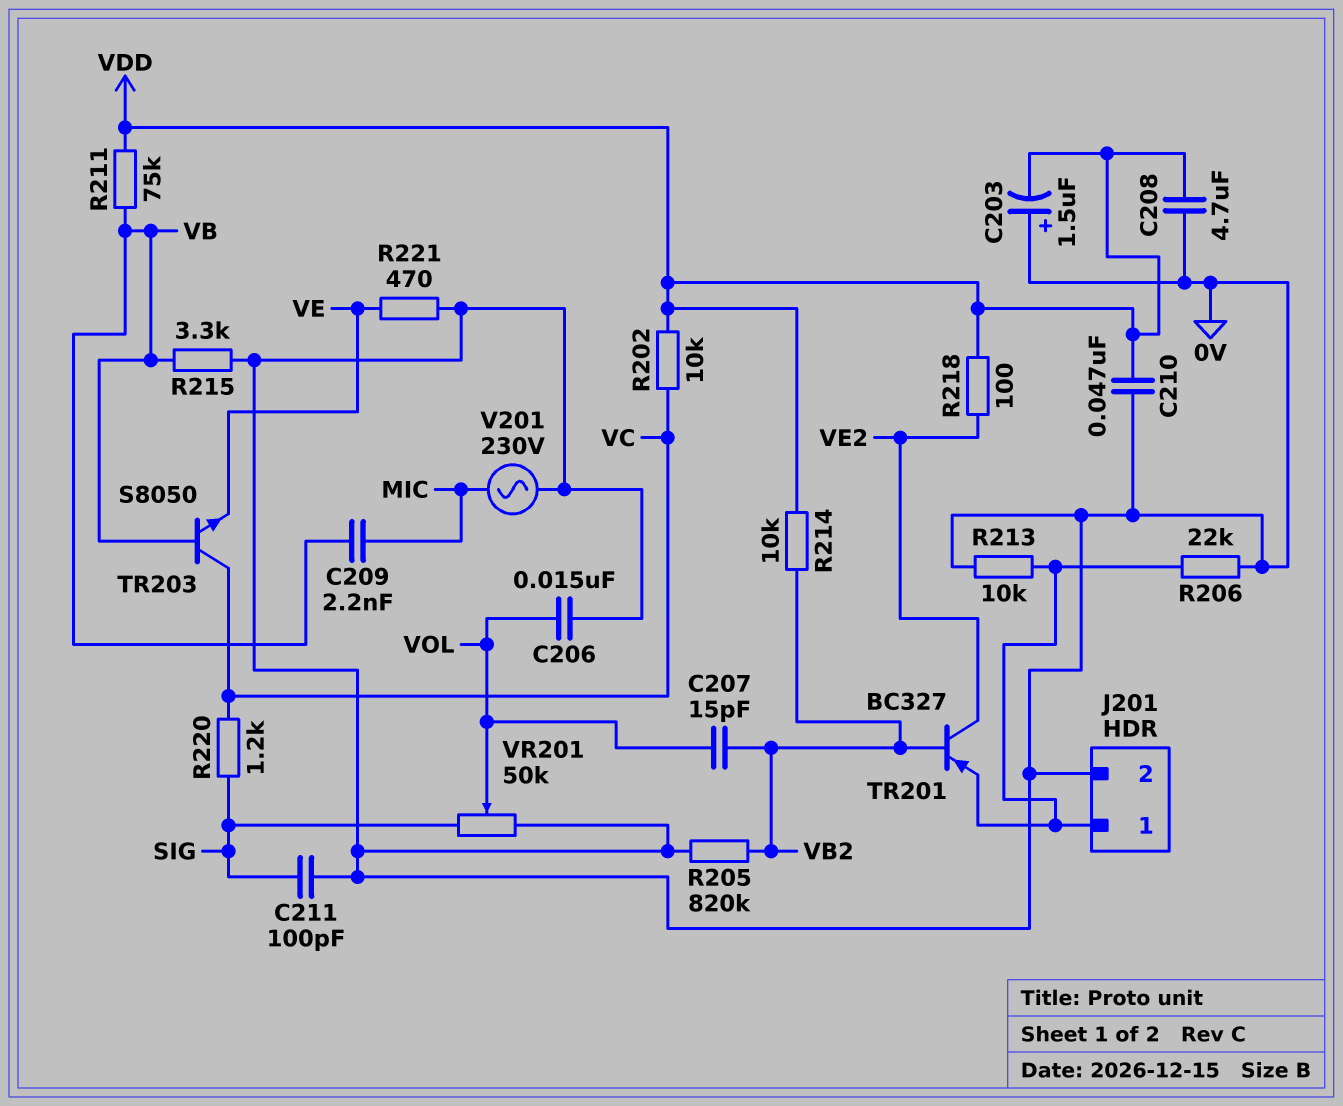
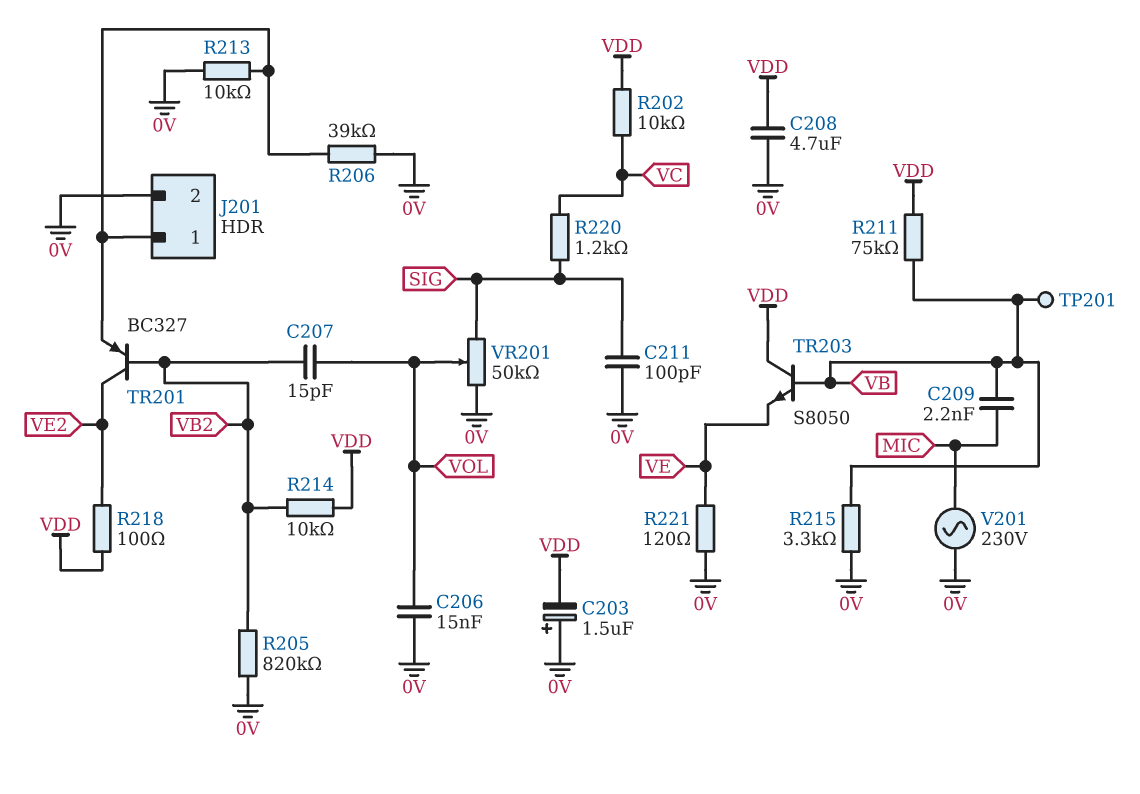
C210: 47nF (0V, VDD) -> none
R206: 22k (0V, J201/1) -> 39k (0V, J201/1)
R221: 470 (0V, VE) -> 120 (0V, VE)
TP201: none -> test point (VB)
TR203: NPN S8050 (B VB, C VC, E VE) -> NPN S8050 (B VB, C VDD, E VE)

